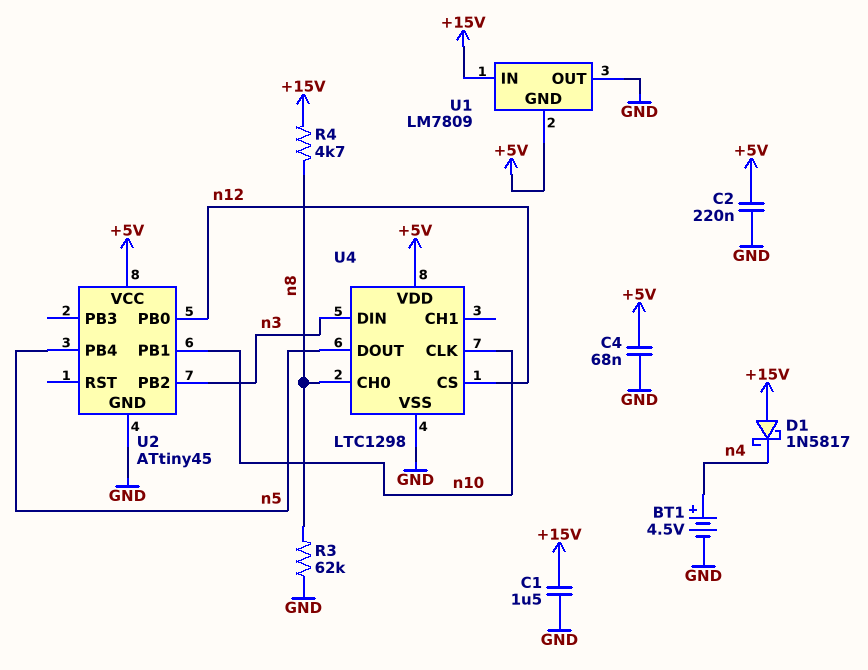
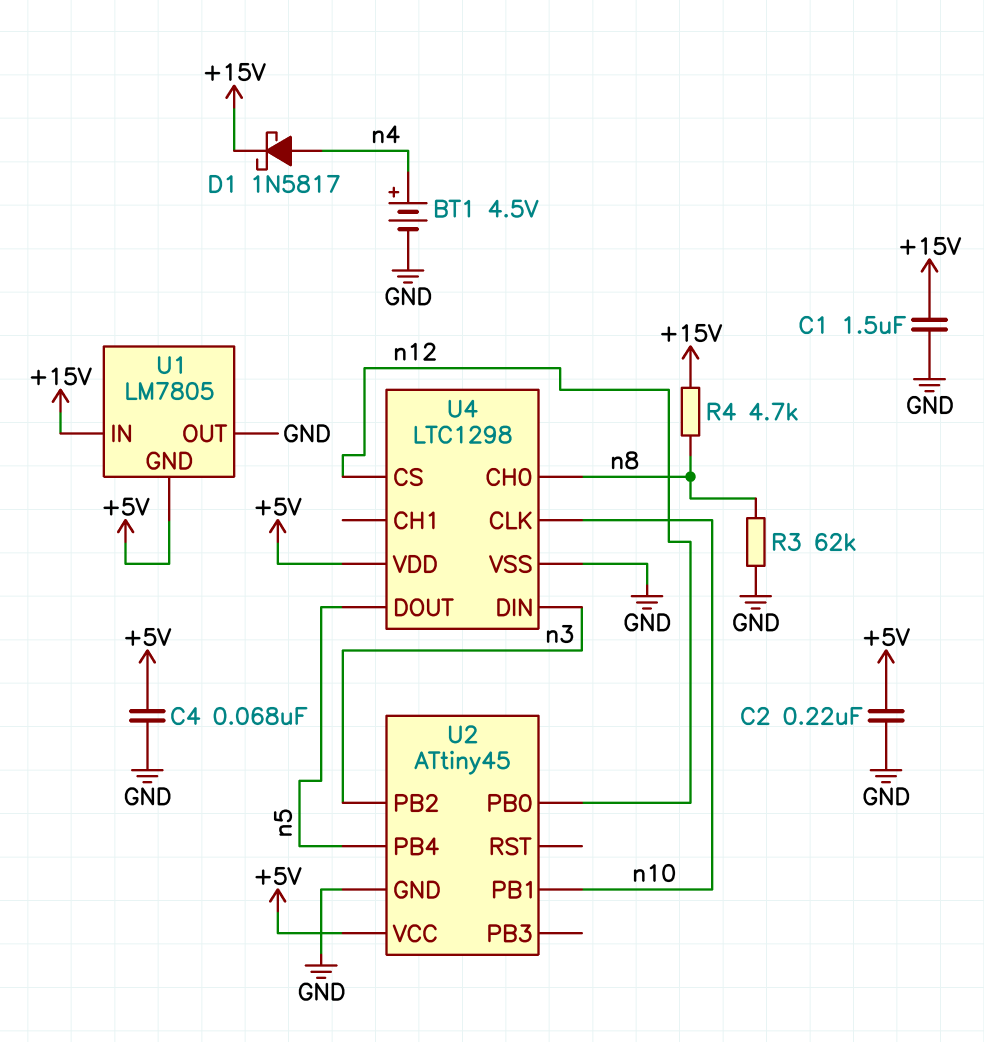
D1: schottky 1N5817 (A +15V, K n4) -> schottky 1N5817 (A n4, K +15V)
U1: LM7809 -> LM7805

